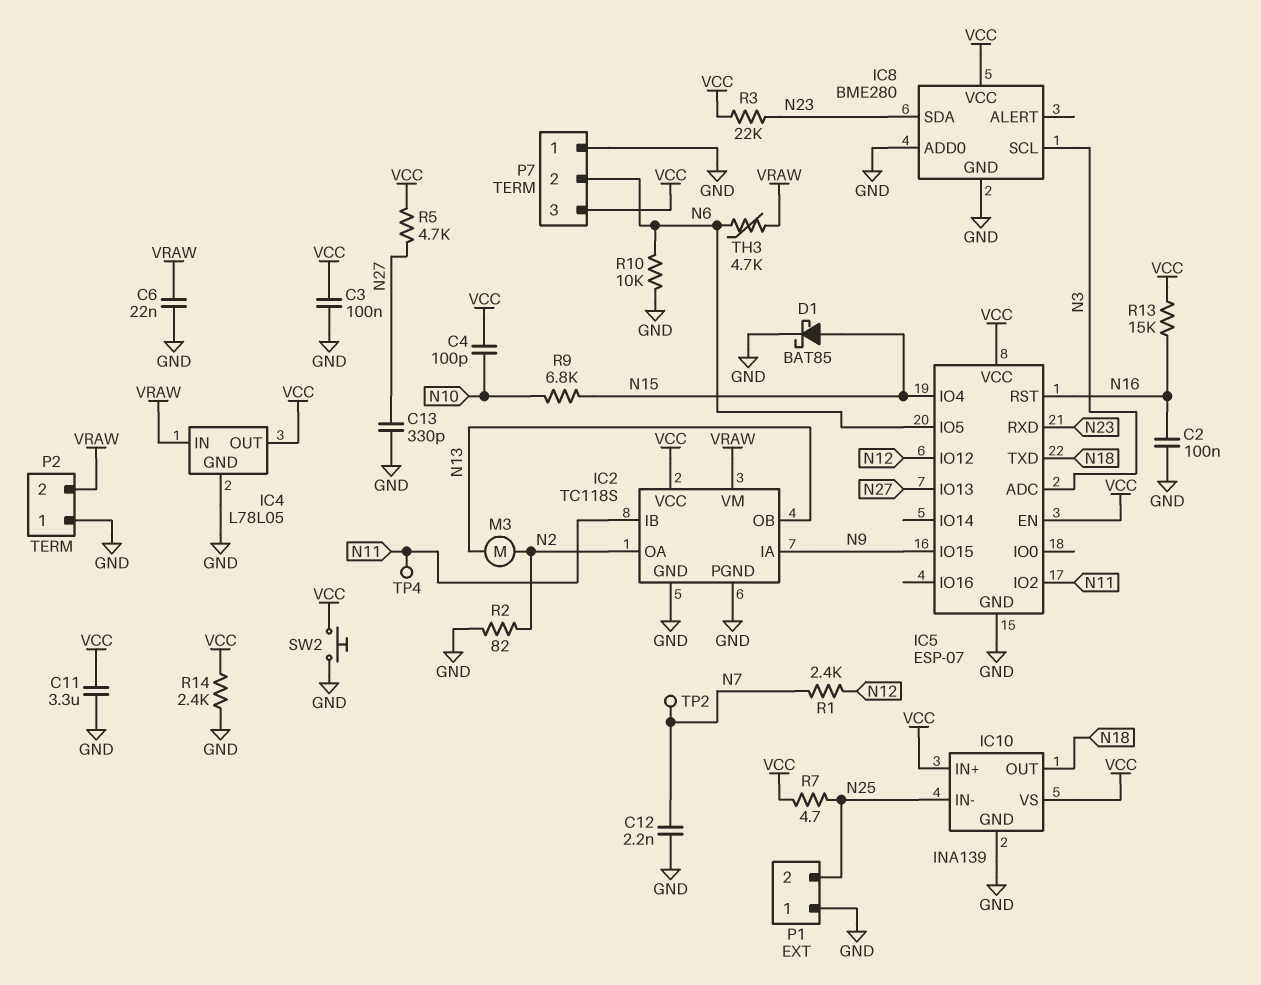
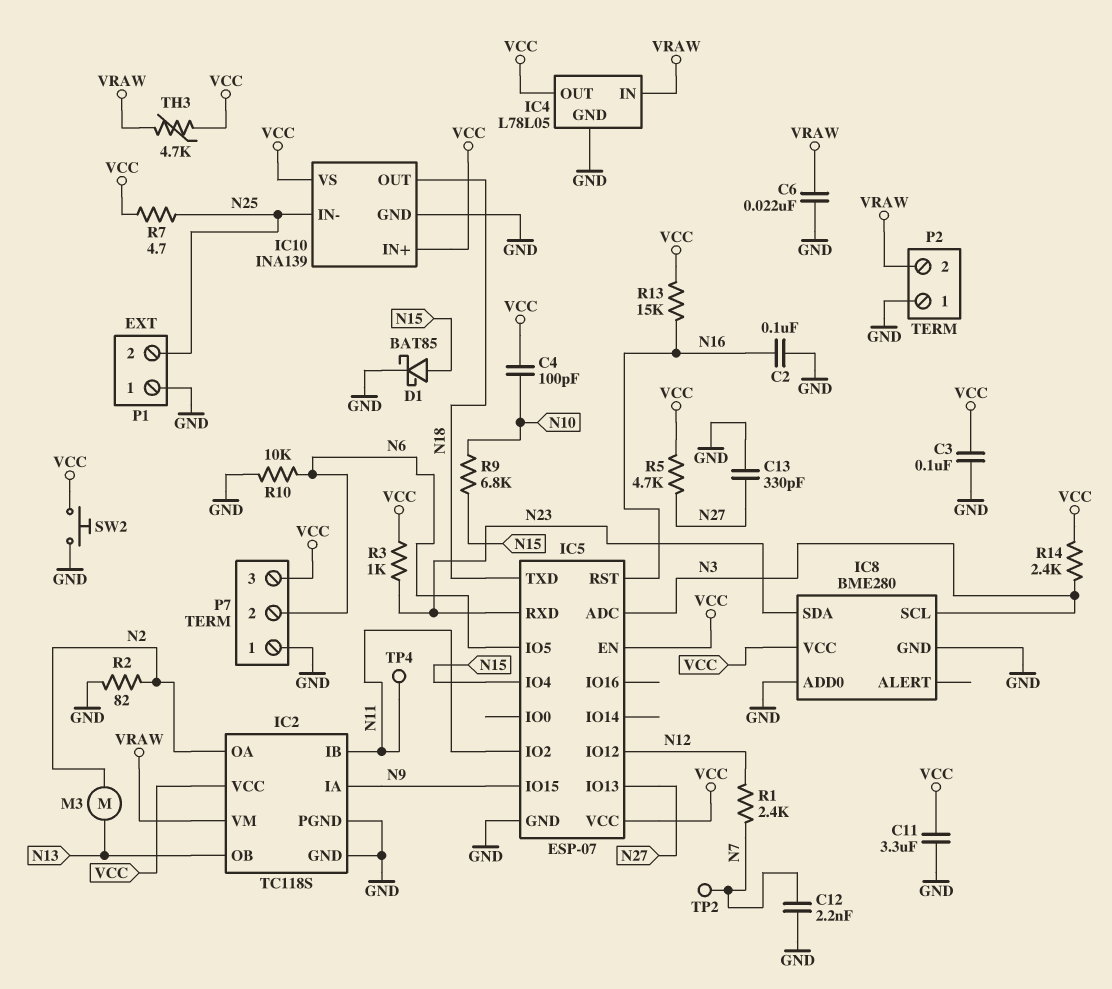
R3: 22k (N23, VCC) -> 1k (N23, VCC)
R14: 2.4k (GND, VCC) -> 2.4k (N3, VCC)
TH3: 4.7k (N6, VRAW) -> 4.7k (VCC, VRAW)

